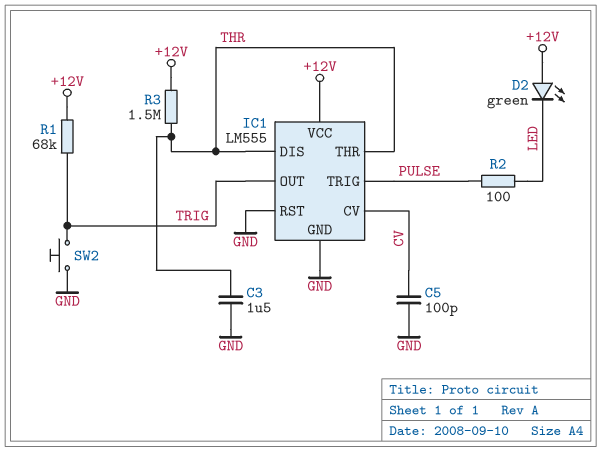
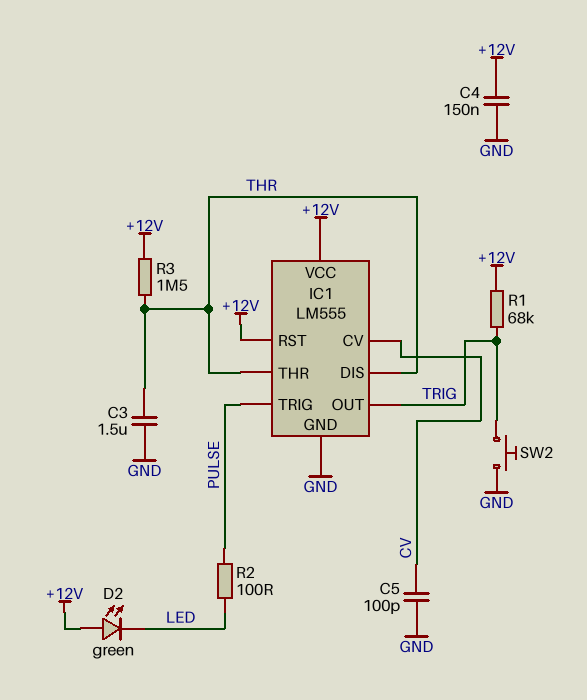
C4: none -> 150nF (+12V, GND)
IC1 pin RST: GND -> +12V

